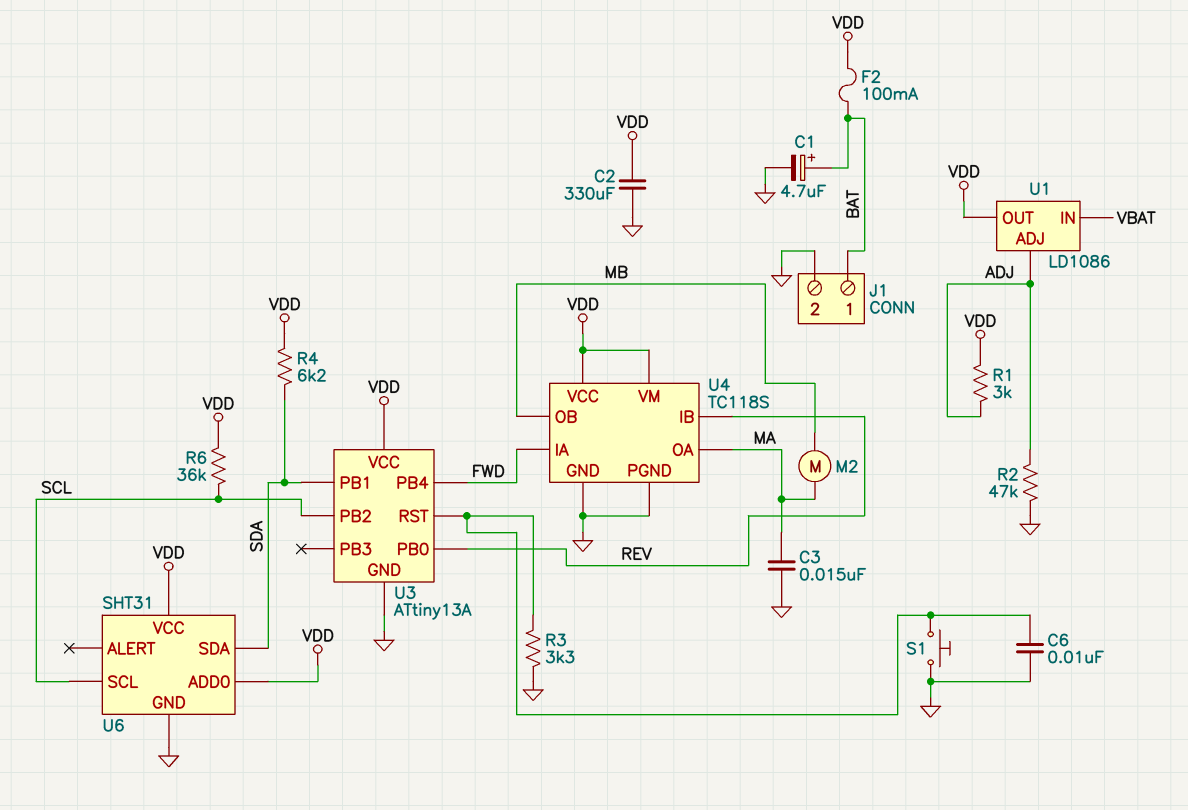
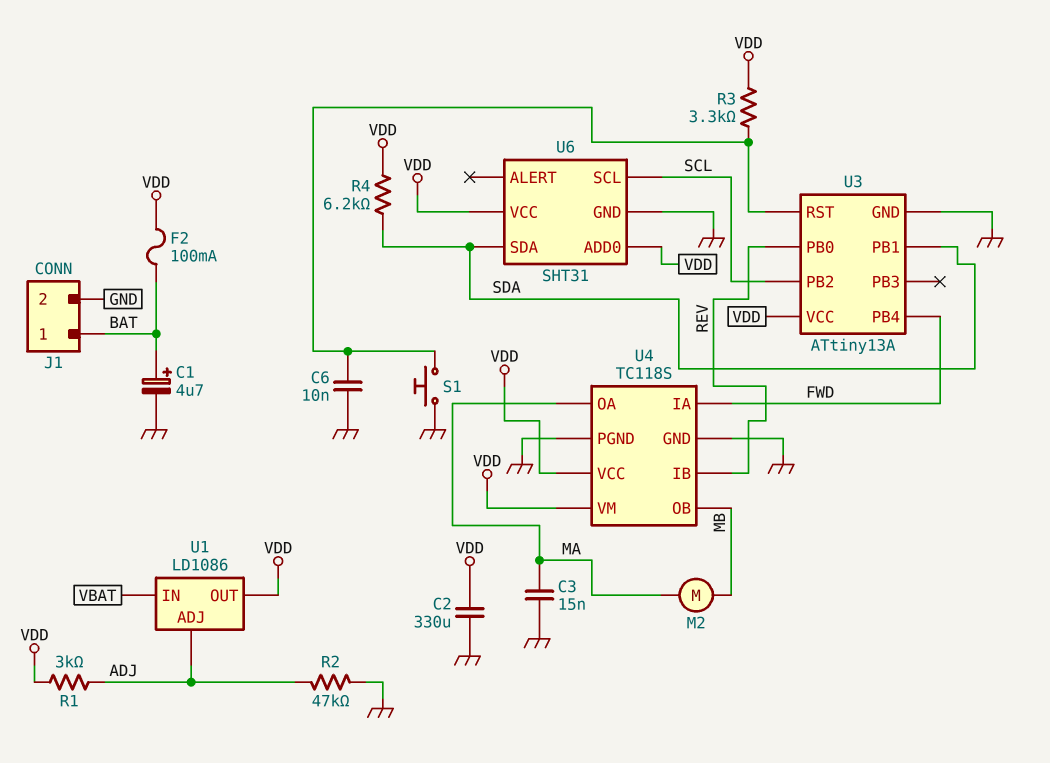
R3: 3.3k (GND, U3/RST) -> 3.3k (U3/RST, VDD)
R6: 36k (SCL, VDD) -> none

